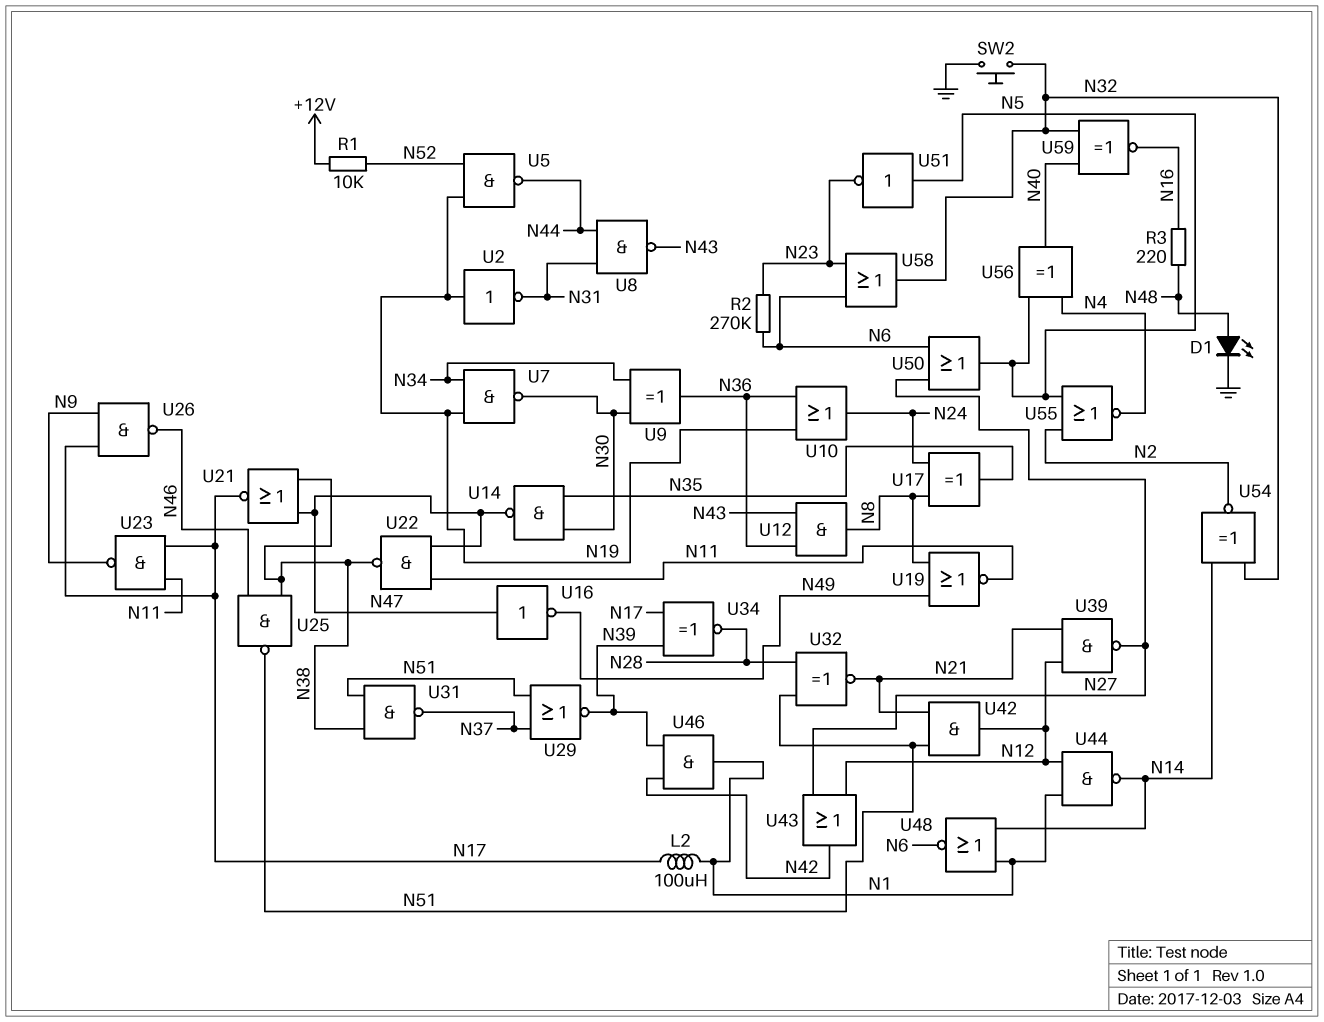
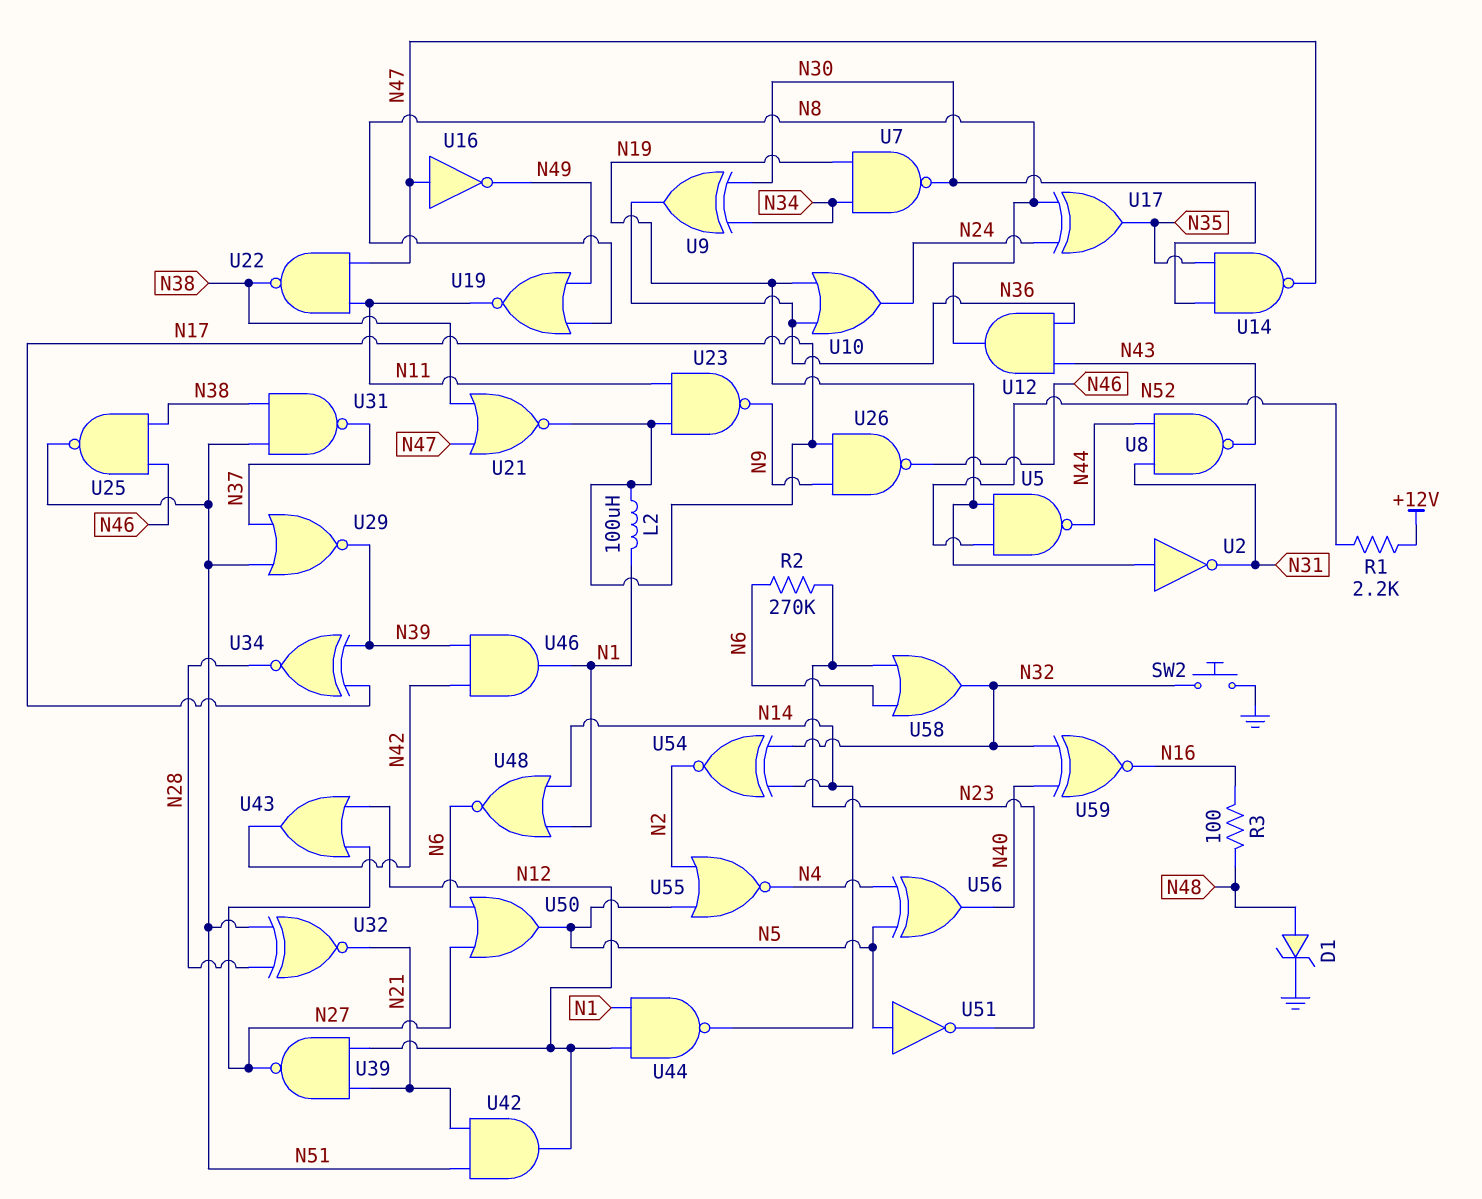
D1: LED (A N48, K GND) -> zener (A N48, K GND)
R1: 10k (+12V, N52) -> 2.2k (+12V, N52)
R3: 220 (N16, N48) -> 100 (N16, N48)

